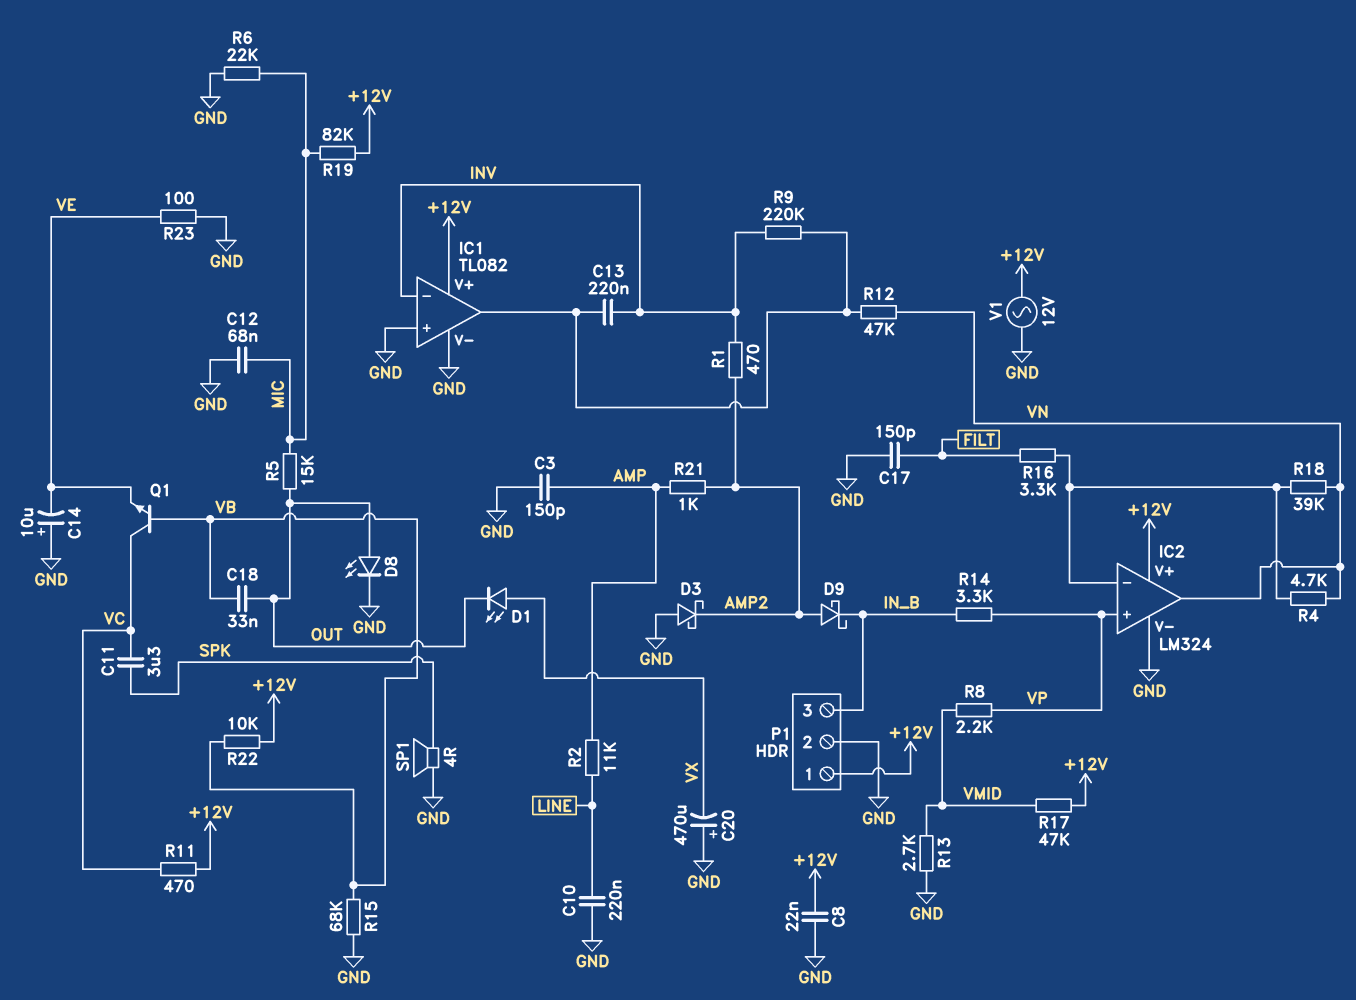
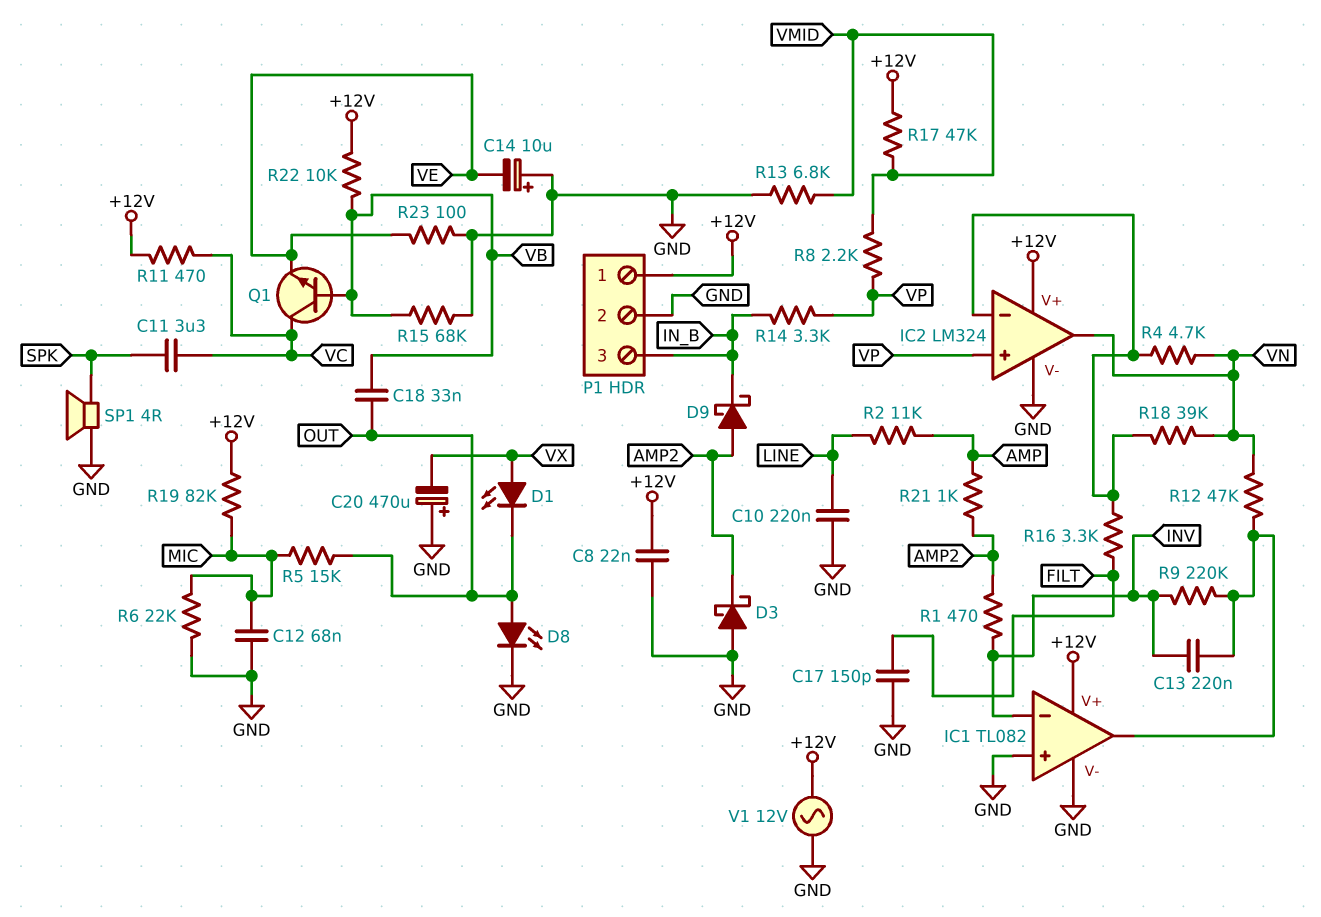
C3: 150pF (AMP, GND) -> none
R13: 2.7k (GND, VMID) -> 6.8k (GND, VMID)

